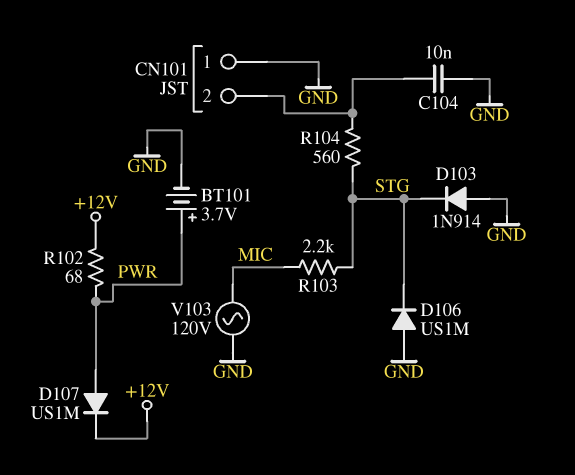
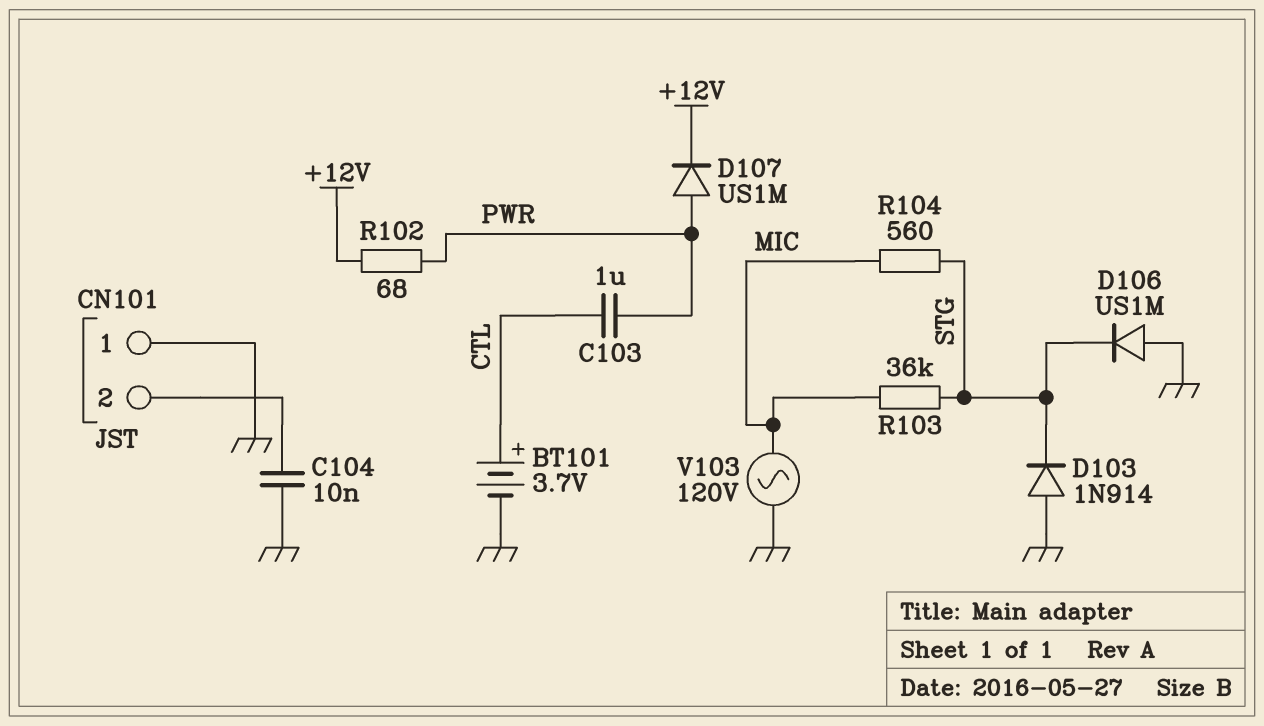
BT101: 3.7V (plus PWR, minus GND) -> 3.7V (plus CTL, minus GND)
C103: none -> 1uF (CTL, PWR)
R103: 2.2k (MIC, STG) -> 36k (MIC, STG)
R104: 560 (CN101/2, STG) -> 560 (MIC, STG)

